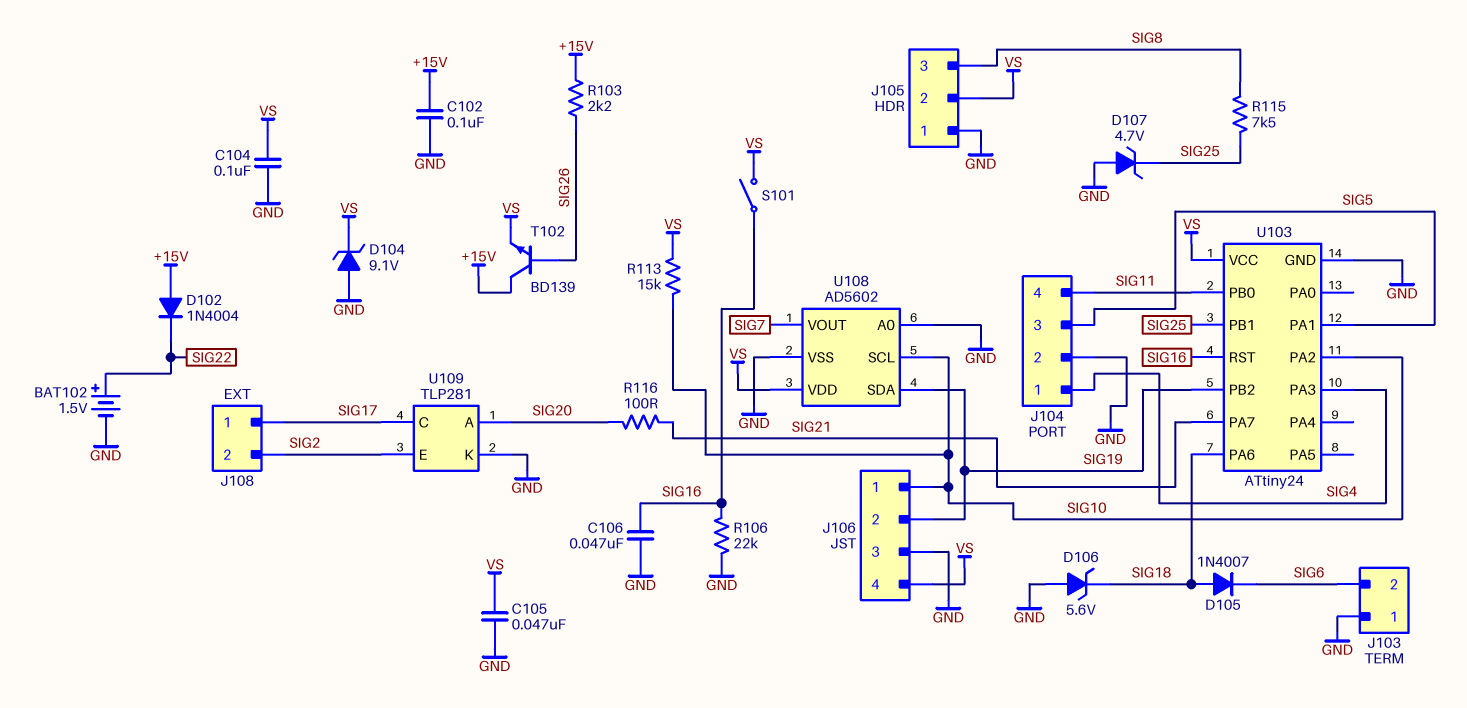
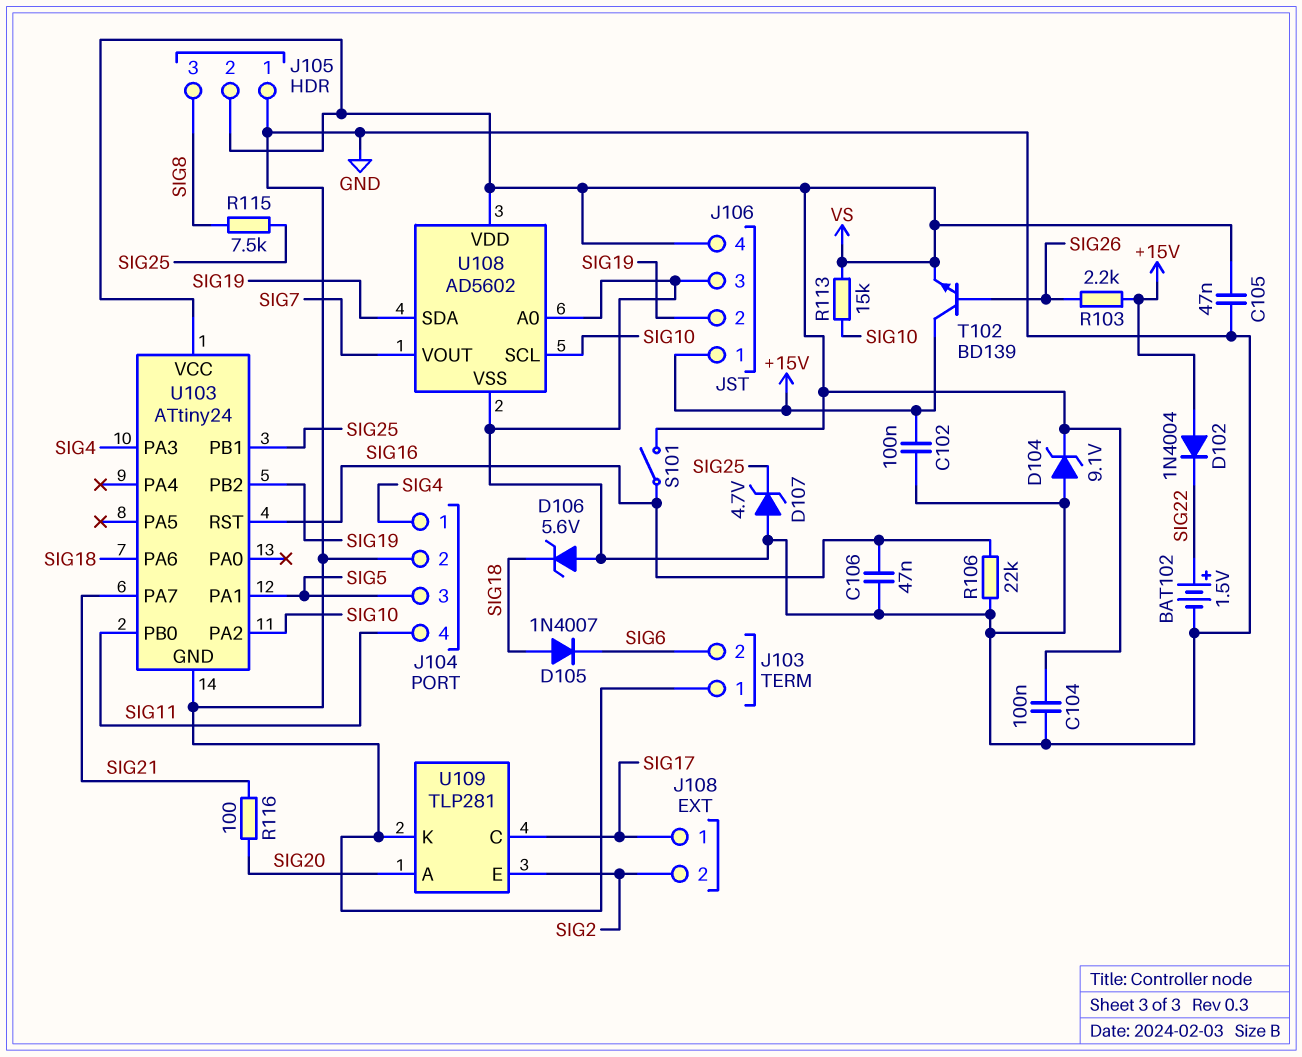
J106 pin 1: SIG10 -> +15V

